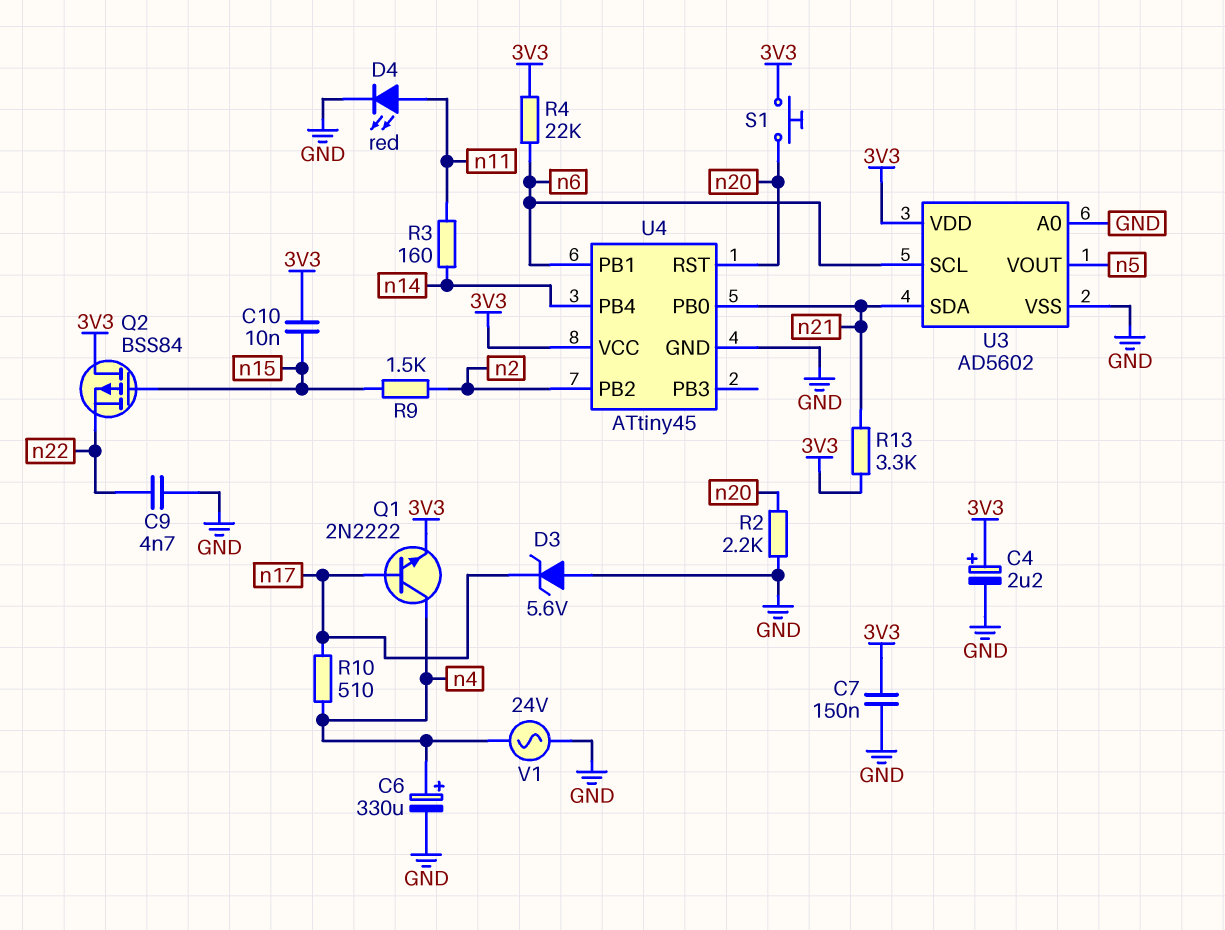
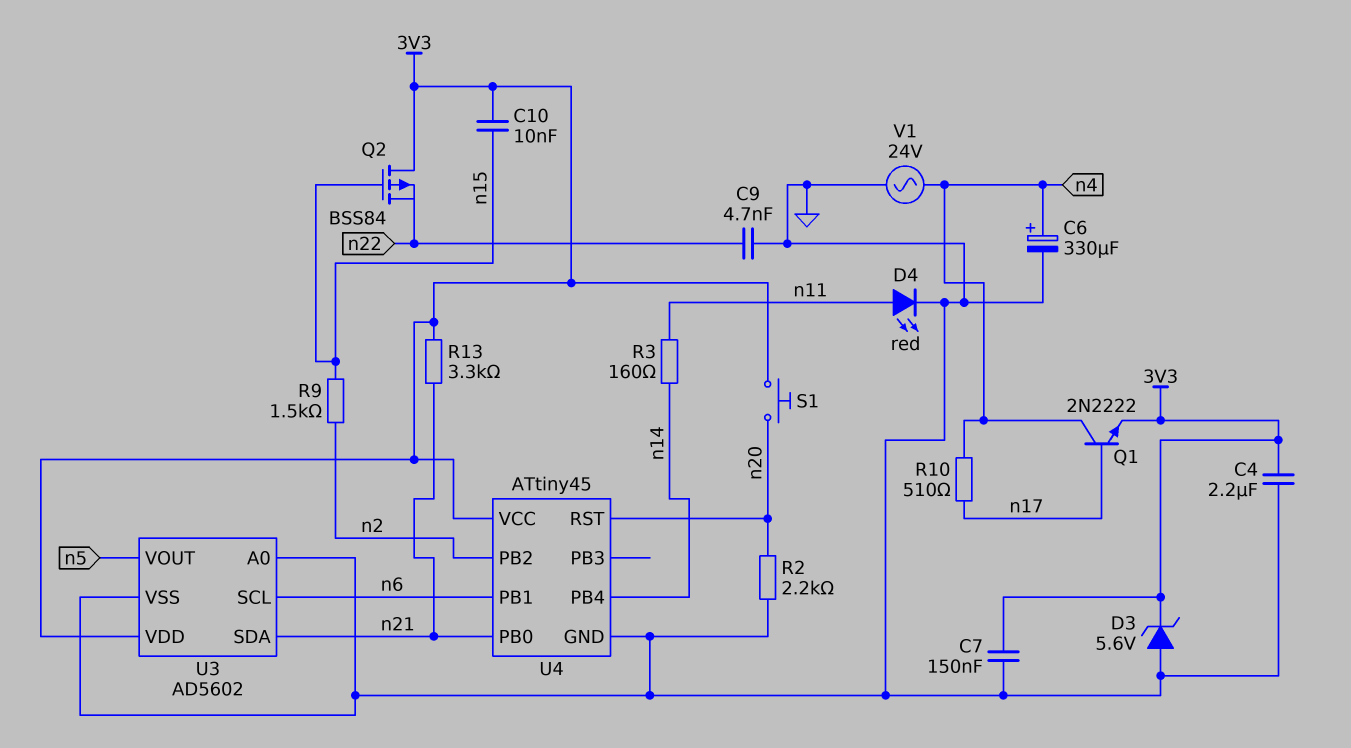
C4: 2.2uF (plus 3V3, minus GND) -> 2.2uF (3V3, GND)
D3: zener 5.6V (A GND, K n17) -> zener 5.6V (A GND, K 3V3)
R4: 22k (3V3, n6) -> none

